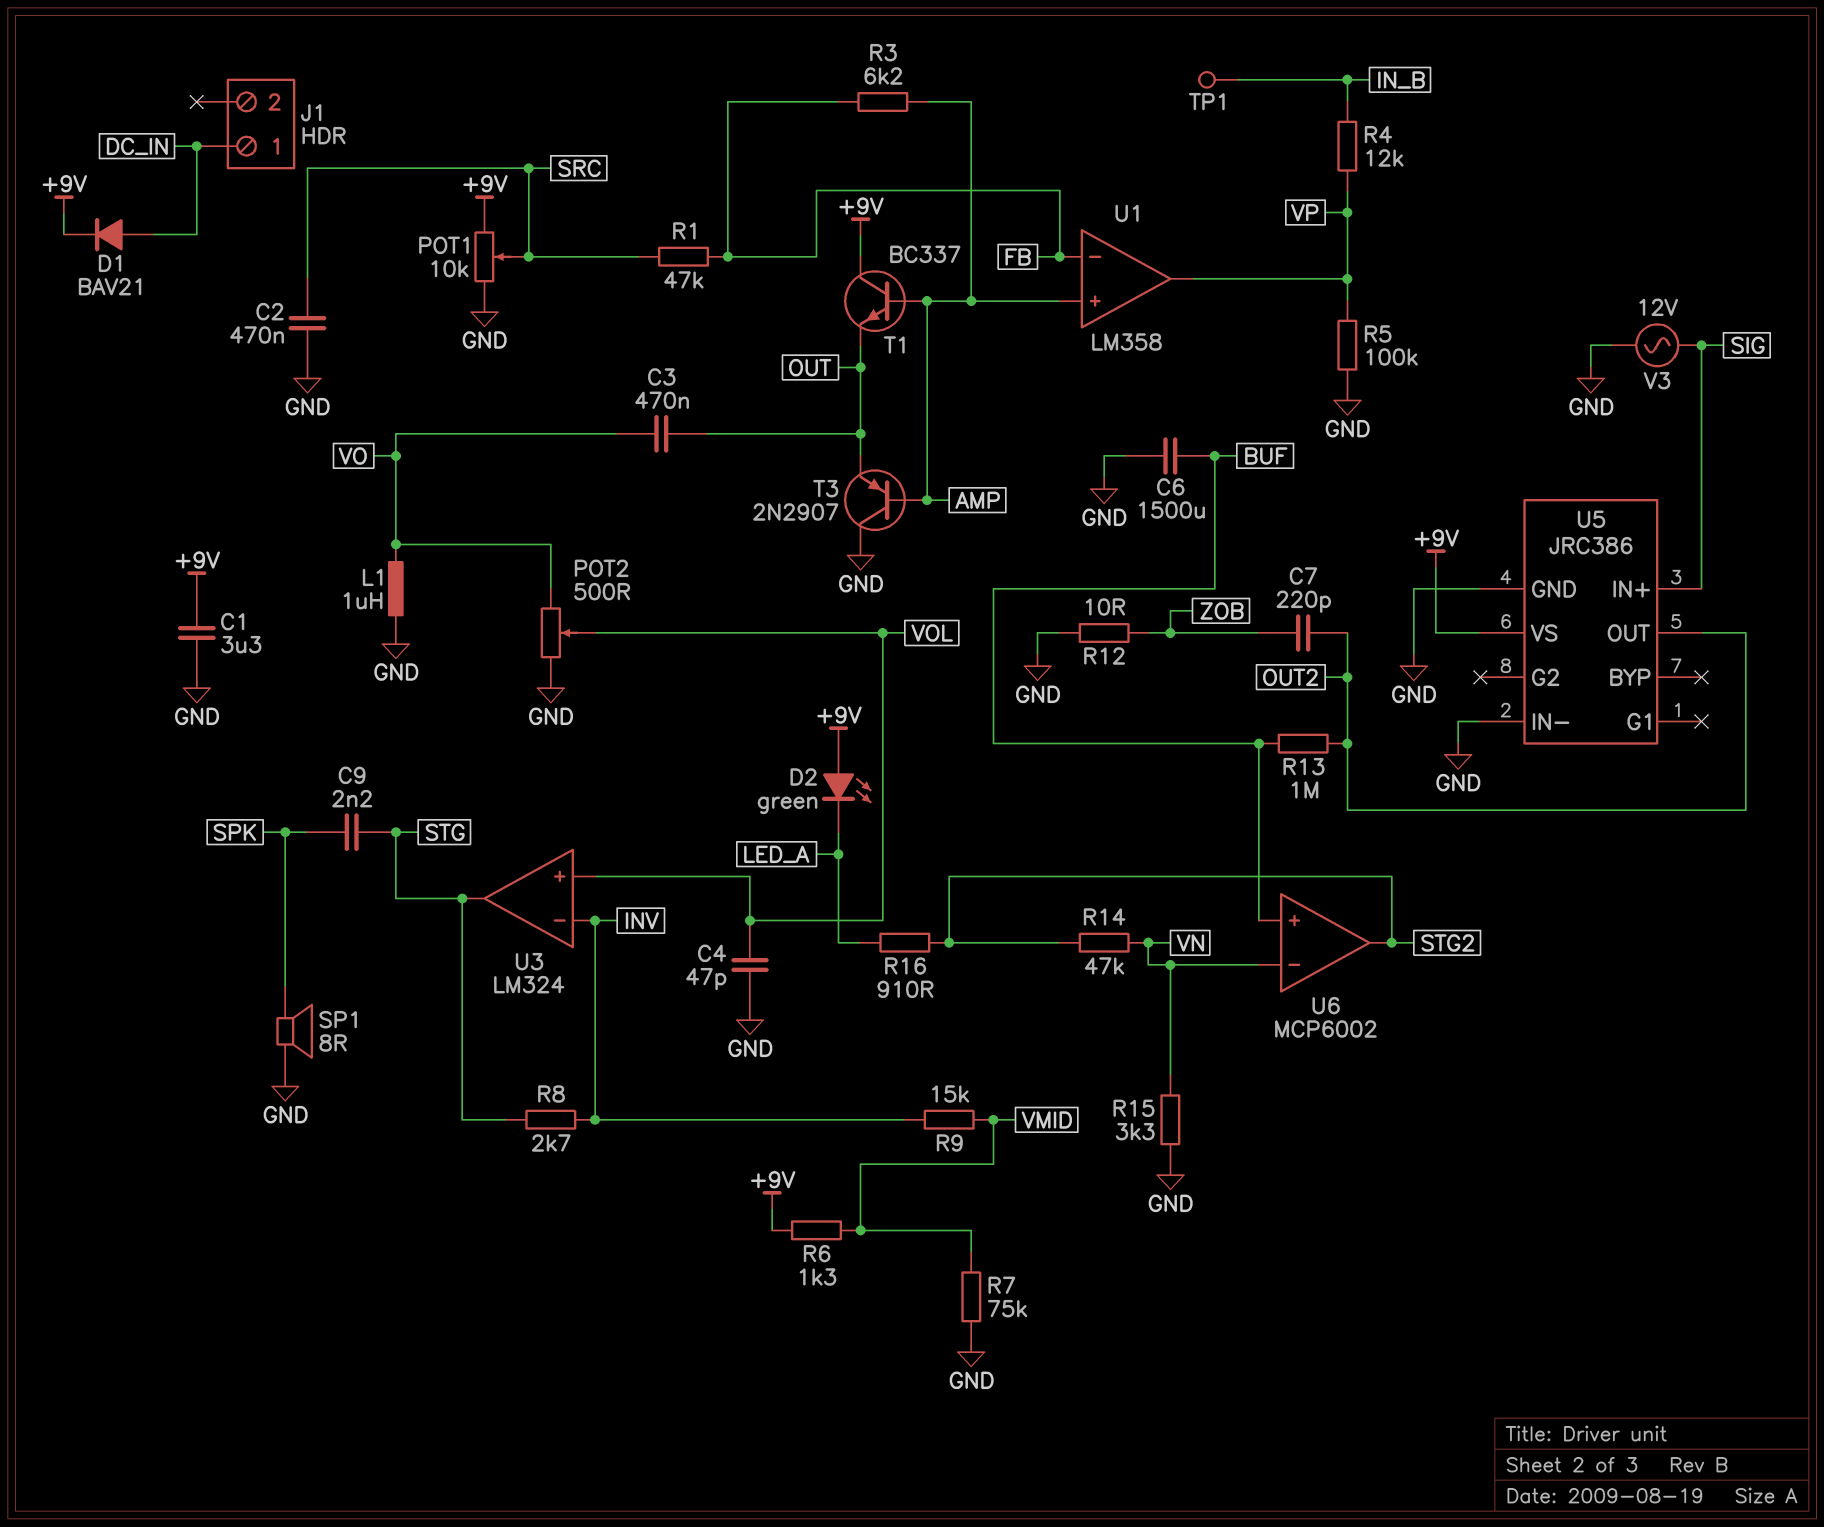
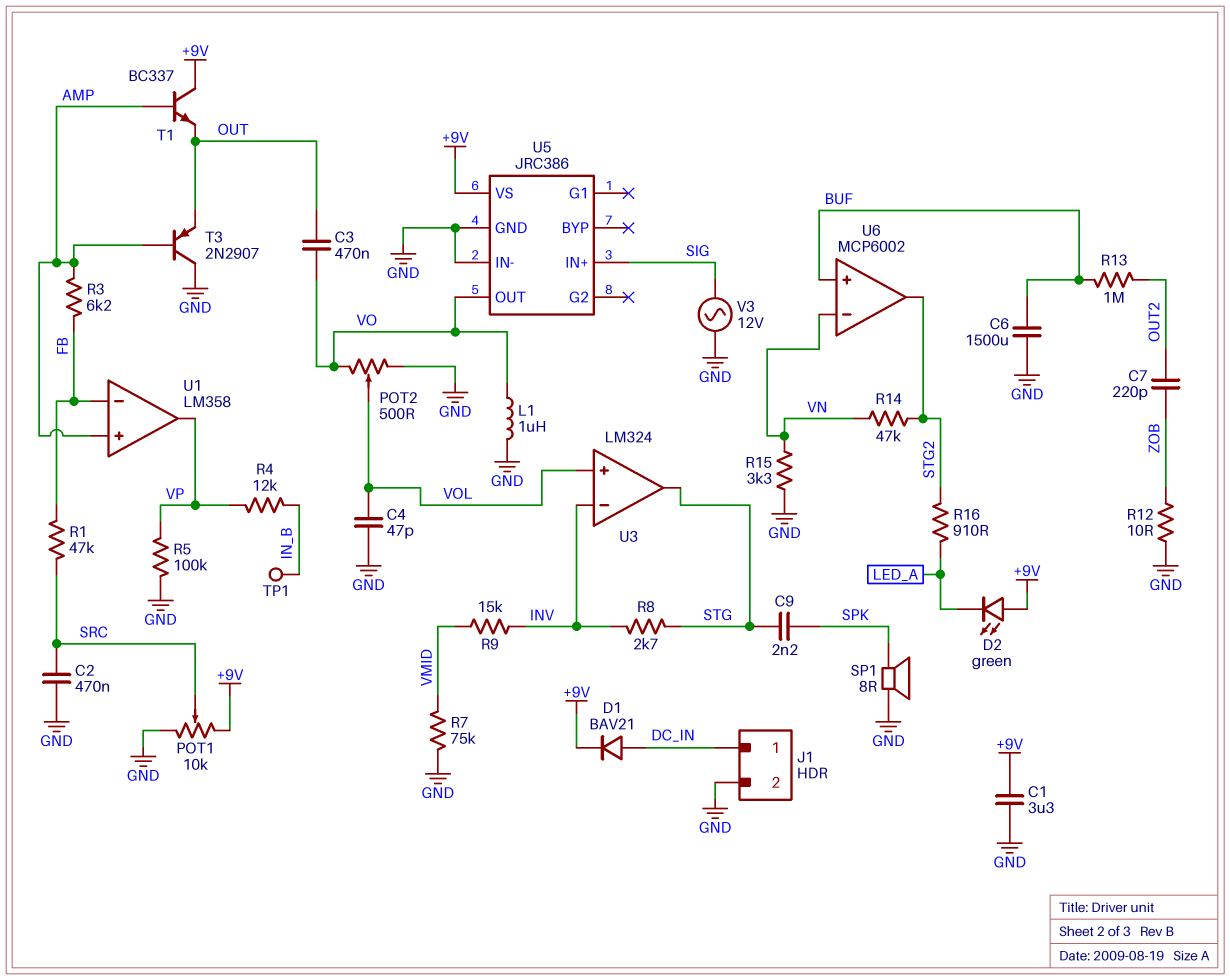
J1 pin 2: none -> GND
R6: 1.3k (+9V, VMID) -> none
U5 pin OUT: OUT2 -> VO

